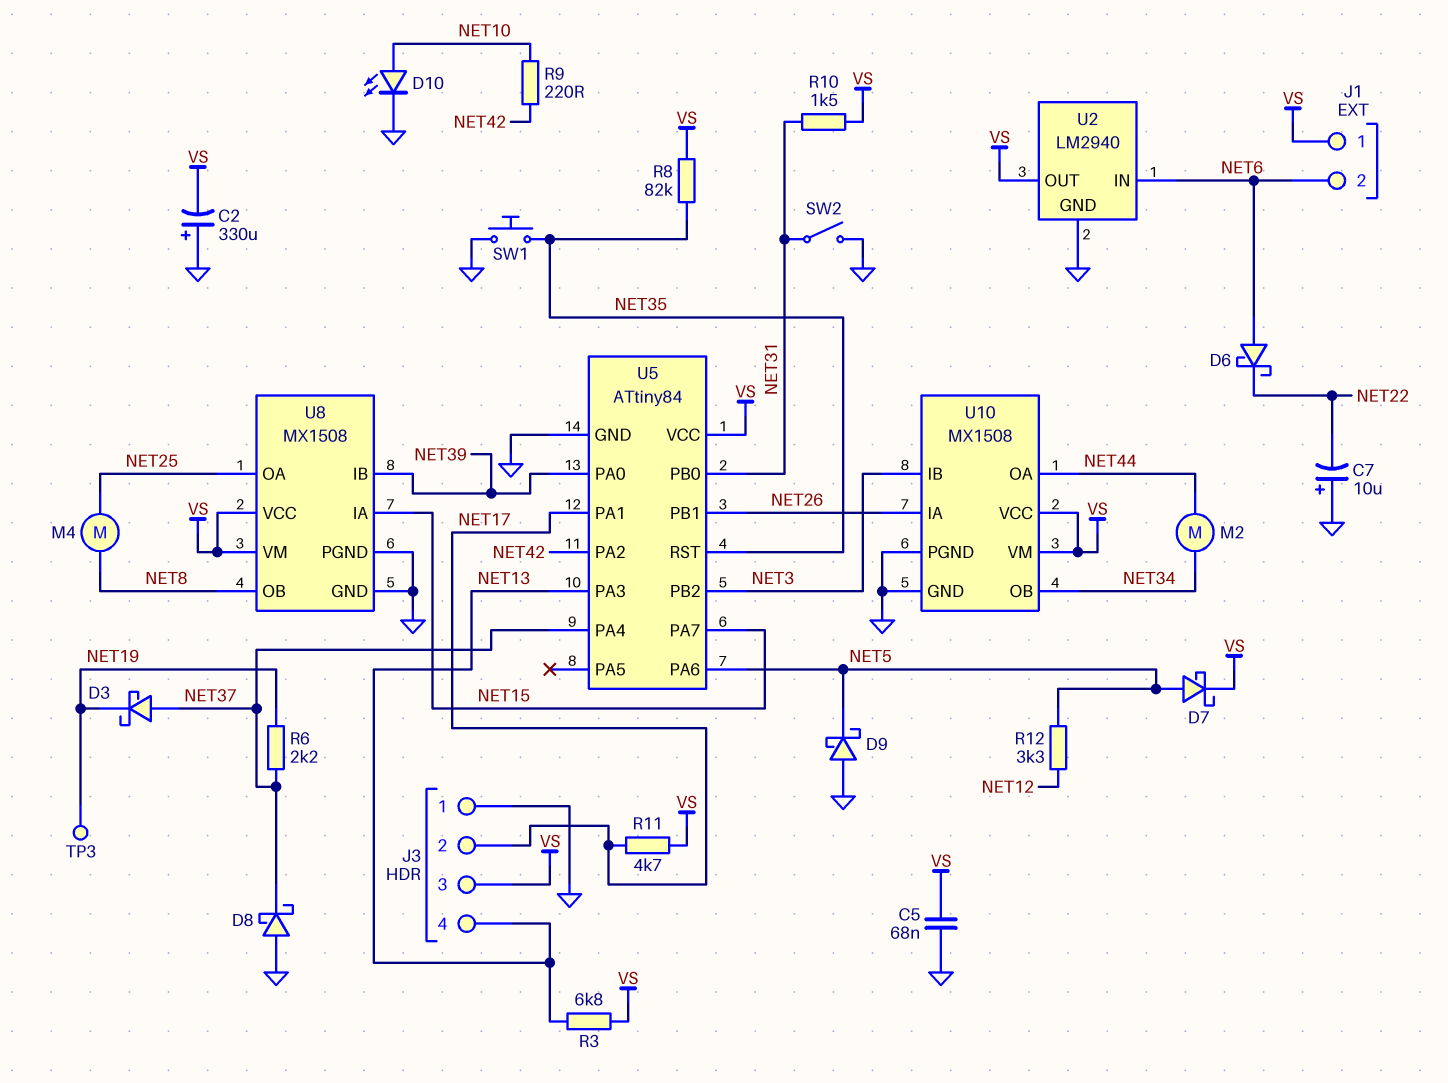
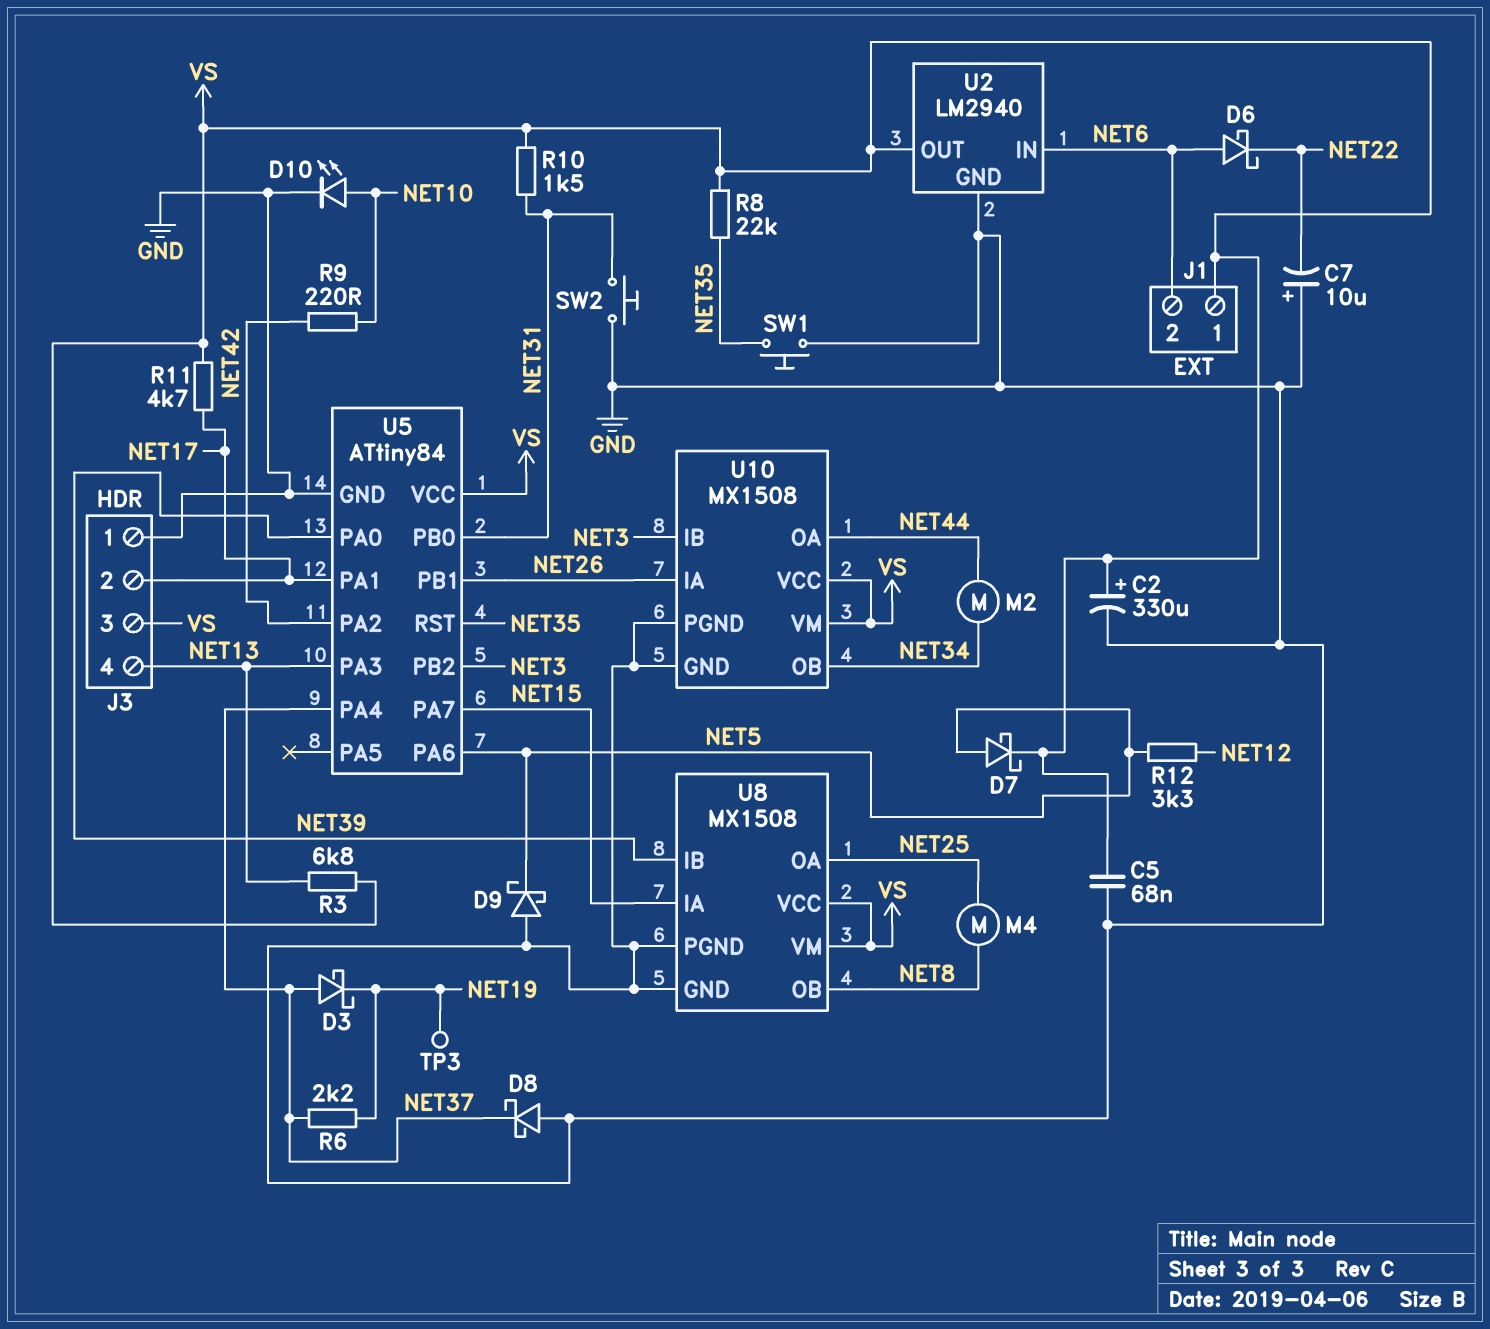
C2: 330uF (plus GND, minus VS) -> 330uF (plus VS, minus GND)
R8: 82k (NET35, VS) -> 22k (NET35, VS)
SW2: switch (GND, NET31) -> button (GND, NET31)

